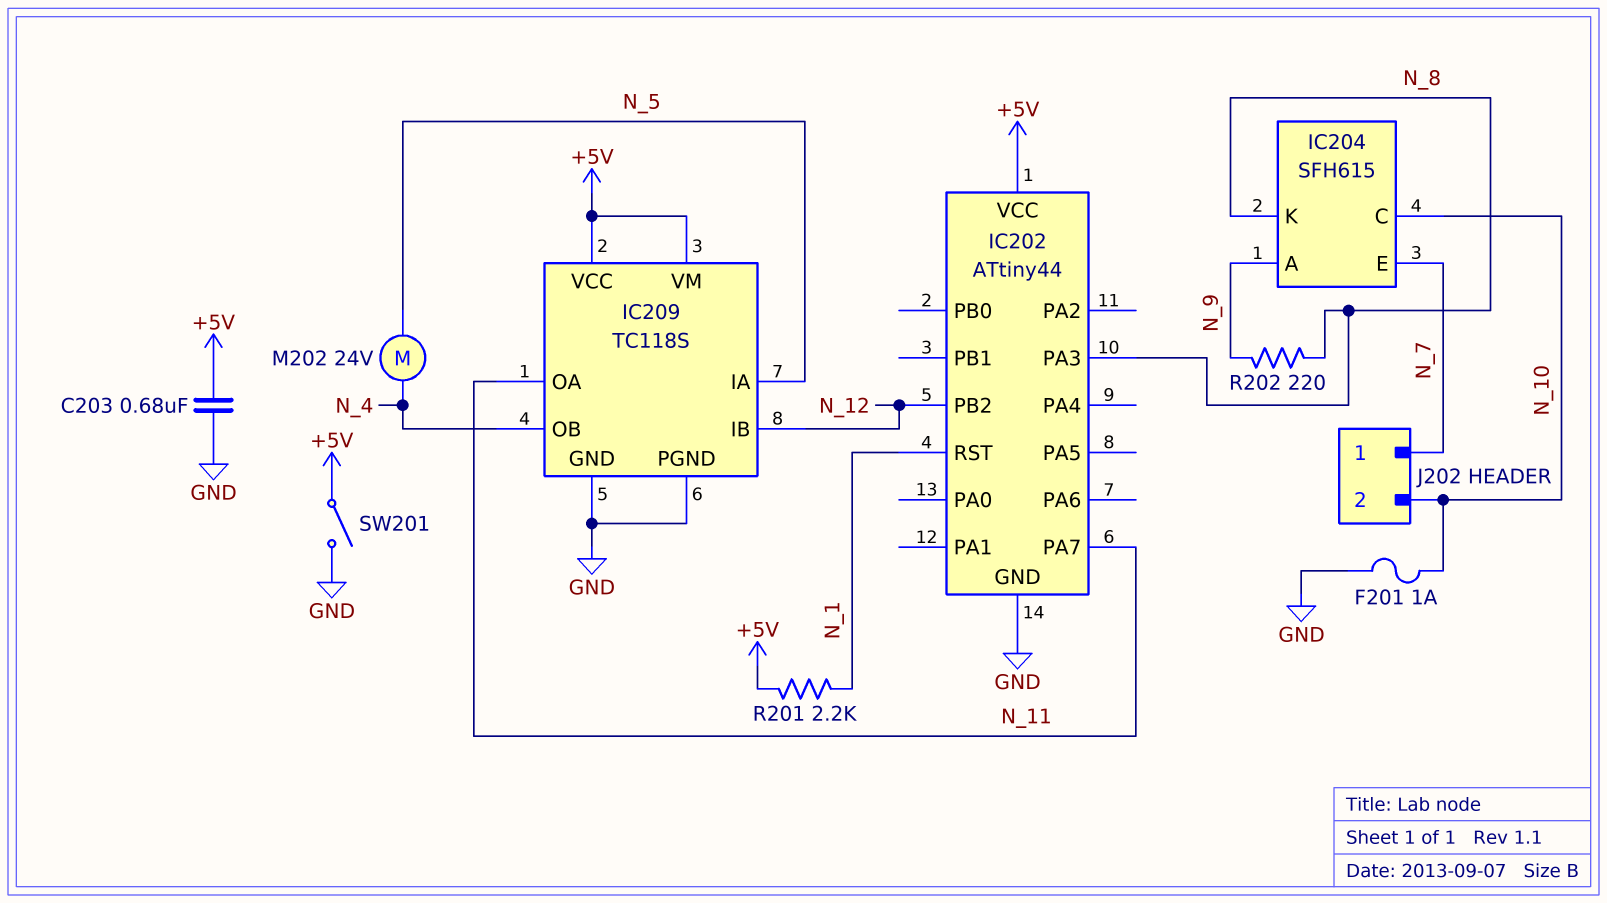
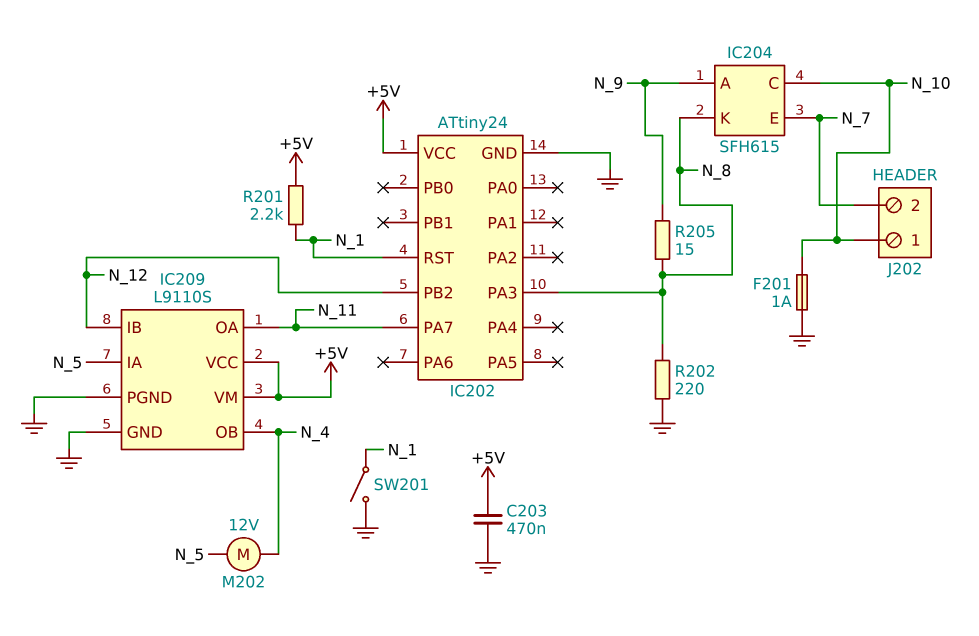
C203: 680nF (+5V, GND) -> 470nF (+5V, GND)
IC202: ATtiny44 -> ATtiny24
IC209: TC118S -> L9110S
J202 pin 1: N_7 -> N_10
J202 pin 2: N_10 -> N_7
M202: motor 24V (N_4, N_5) -> motor 12V (N_4, N_5)
R202: 220 (N_8, N_9) -> 220 (GND, N_8)
R205: none -> 15 (N_8, N_9)
SW201: switch (+5V, GND) -> switch (GND, N_1)

